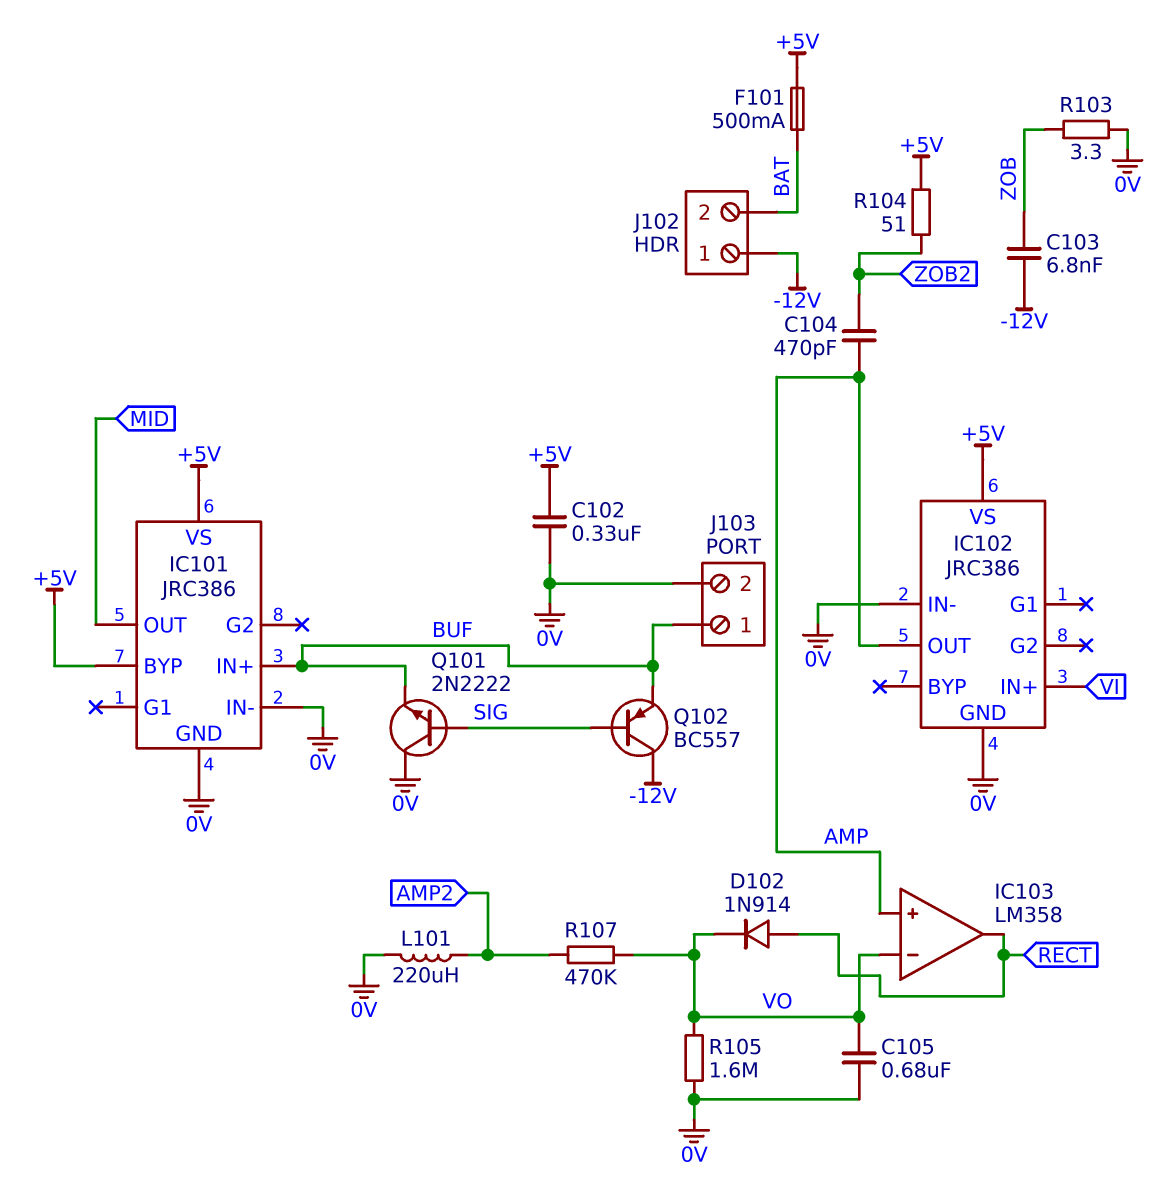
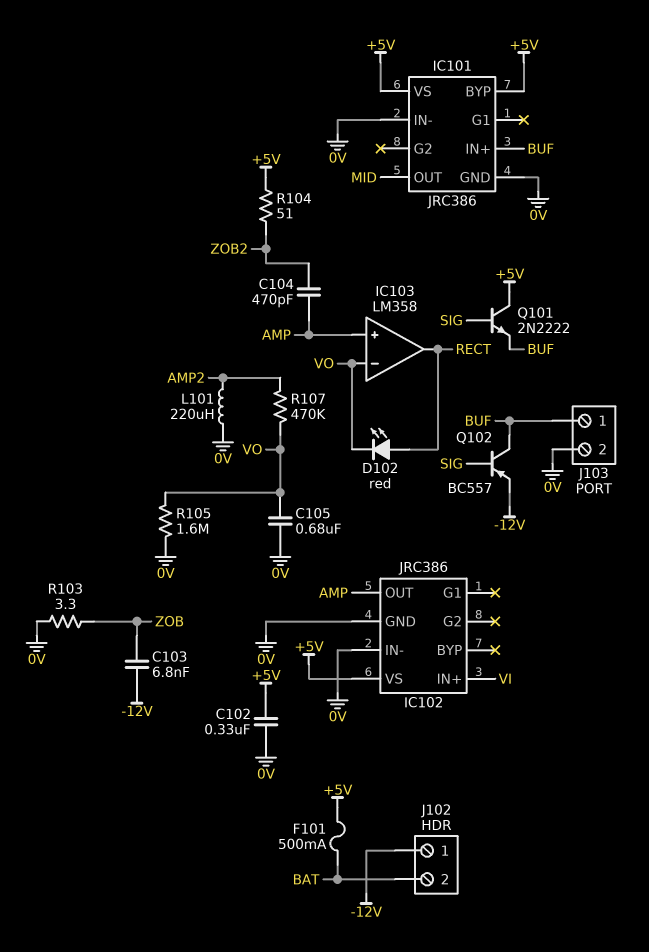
D102: diode 1N914 (A RECT, K VO) -> LED red (A RECT, K VO)
Q101: NPN 2N2222 (B SIG, C 0V, E BUF) -> NPN 2N2222 (B SIG, C +5V, E BUF)
Q102: PNP BC557 (B SIG, C -12V, E BUF) -> PNP BC557 (B SIG, C BUF, E -12V)

